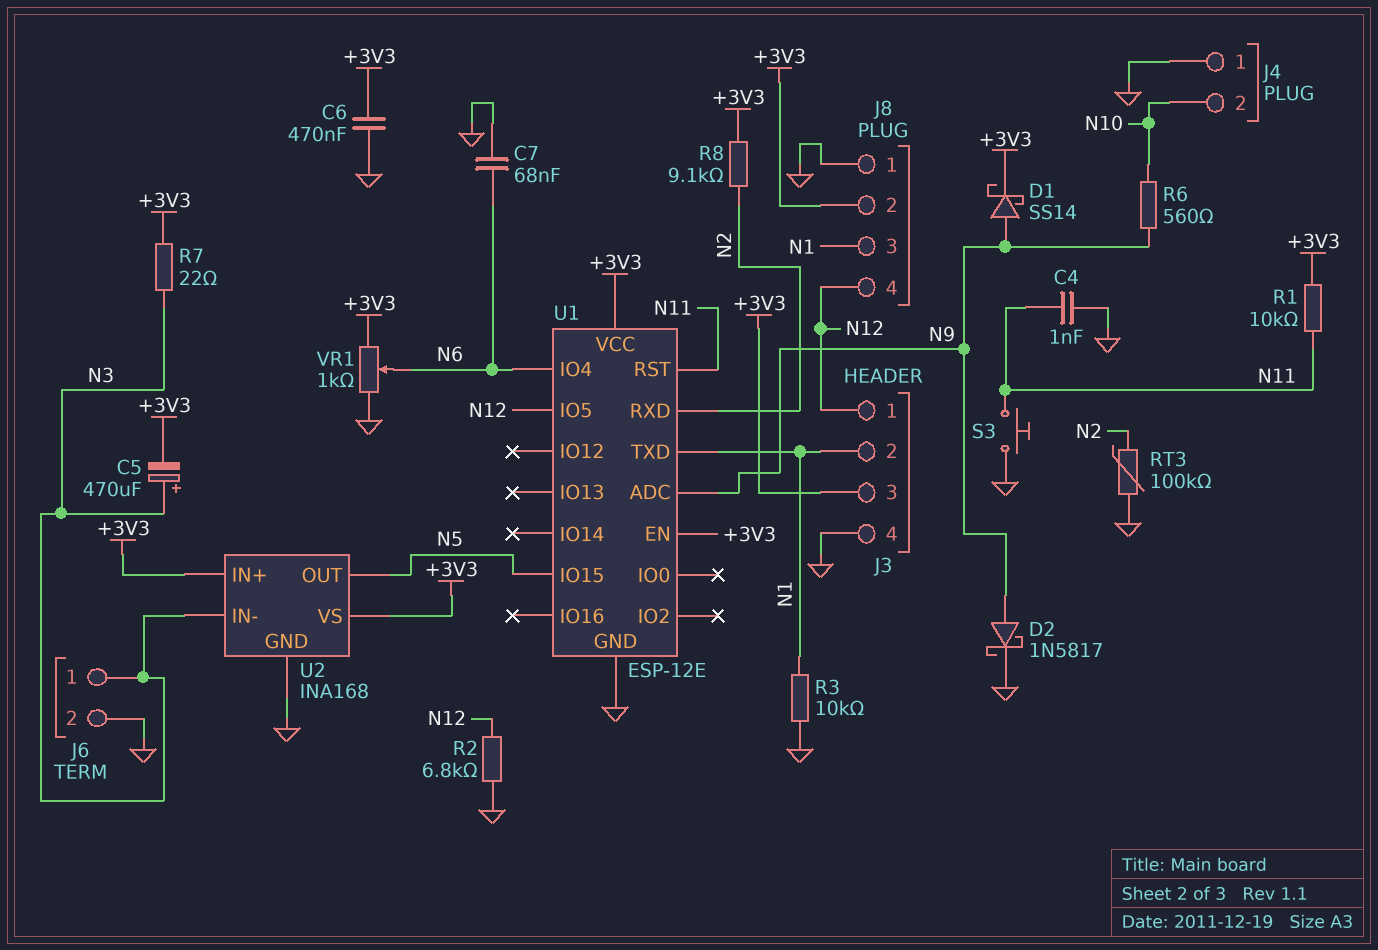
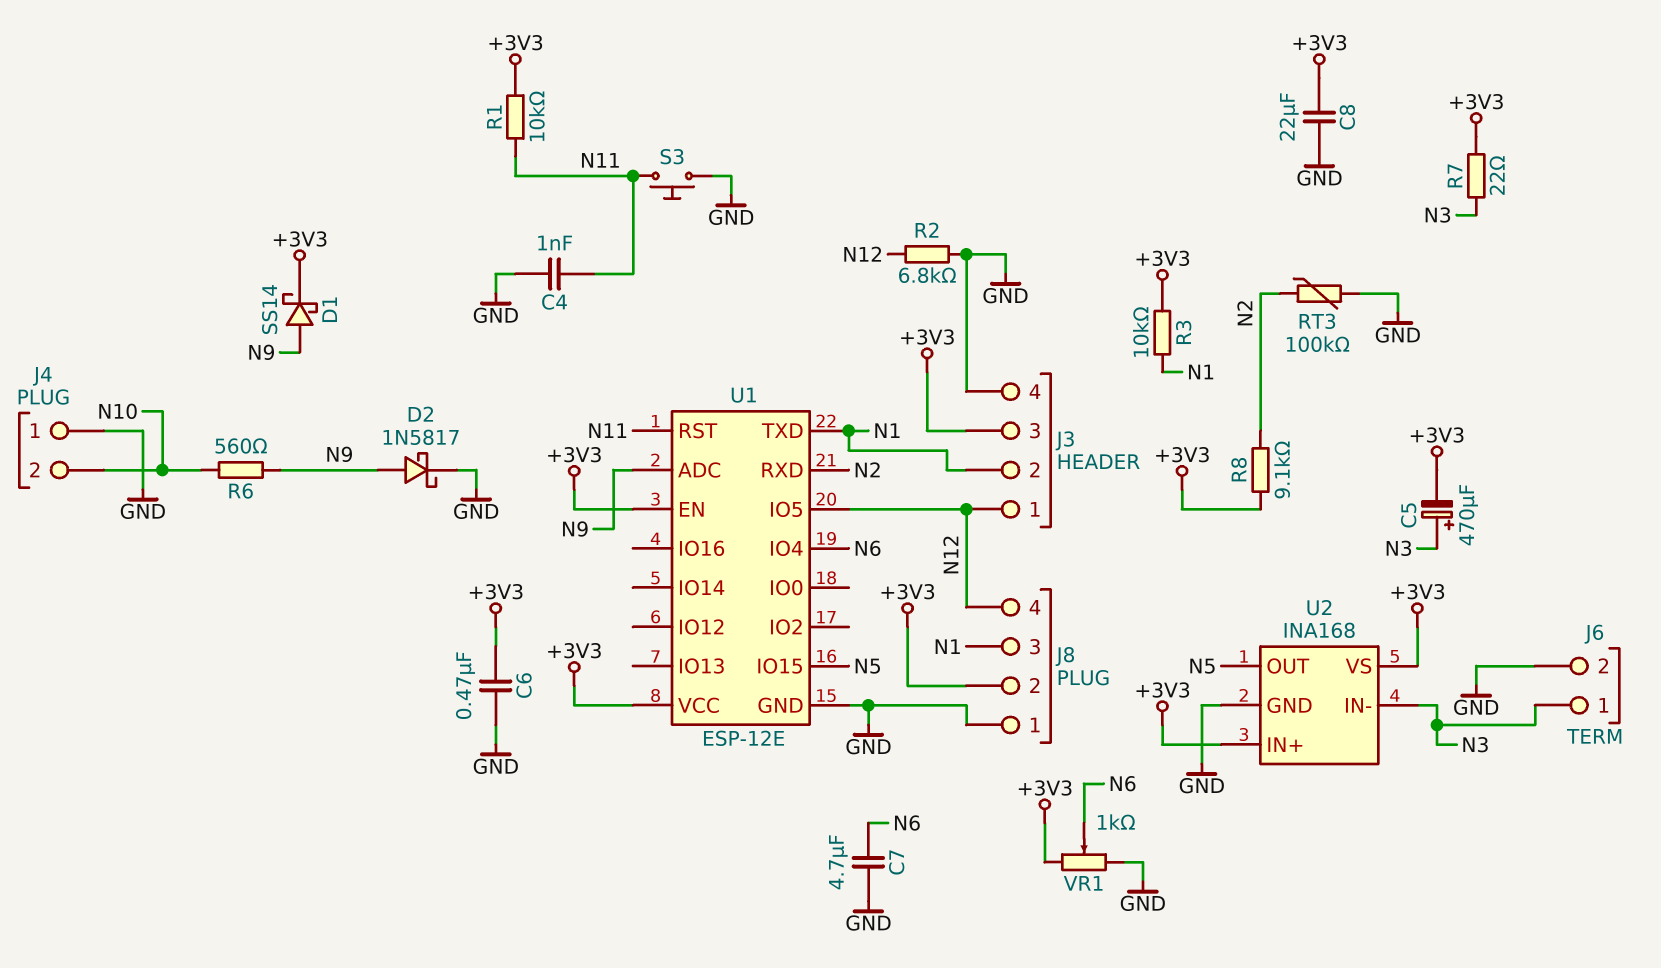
C7: 68nF (GND, N6) -> 4.7uF (GND, N6)
C8: none -> 22uF (+3V3, GND)
R3: 10k (GND, N1) -> 10k (+3V3, N1)

